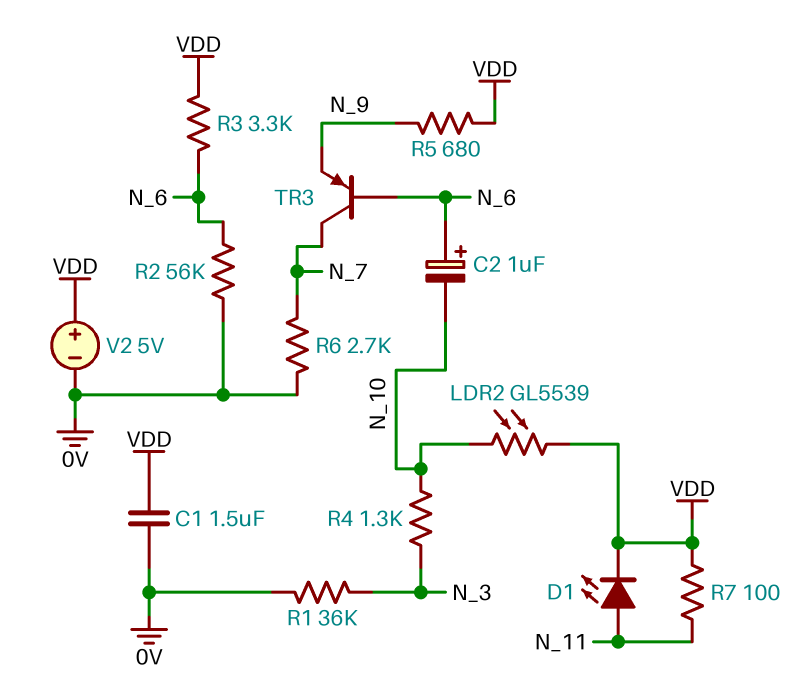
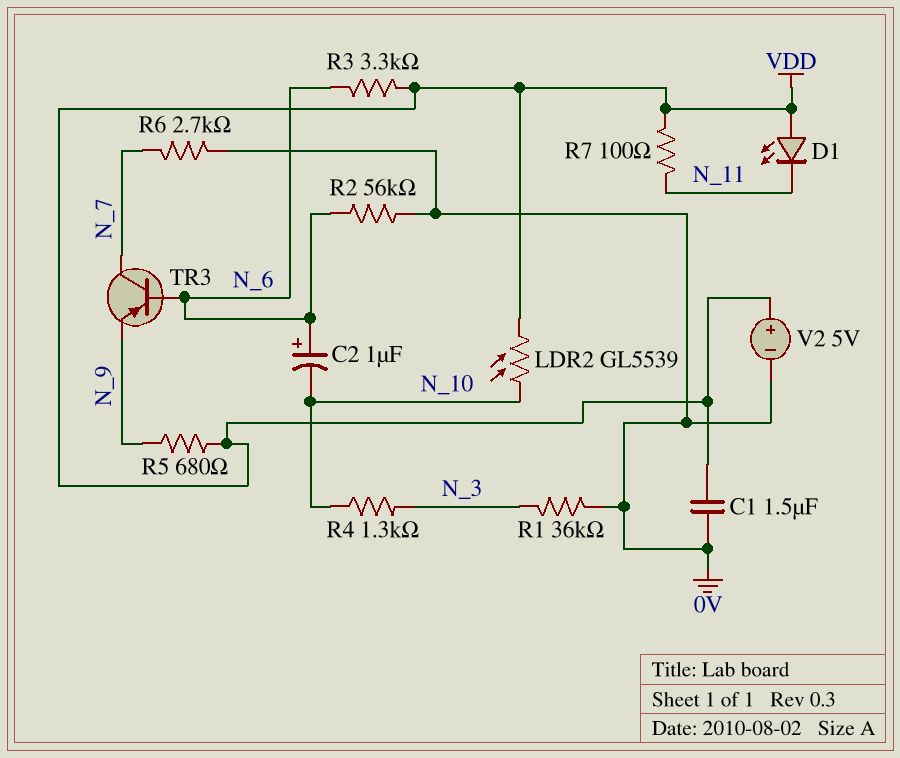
D1: LED (A N_11, K VDD) -> LED (A VDD, K N_11)

